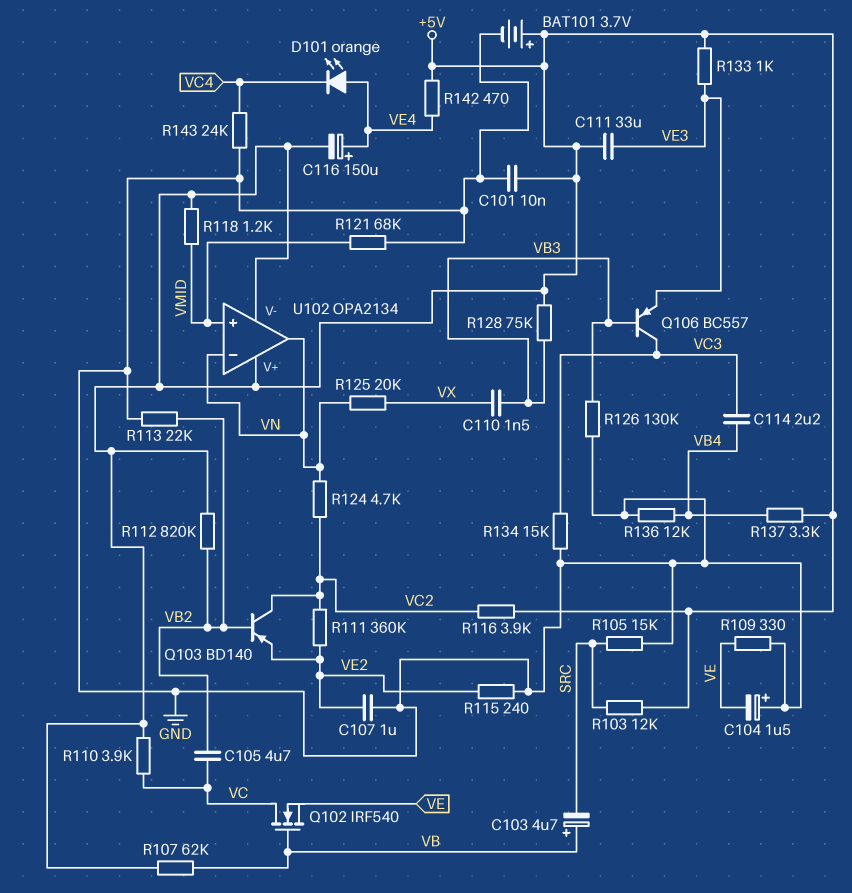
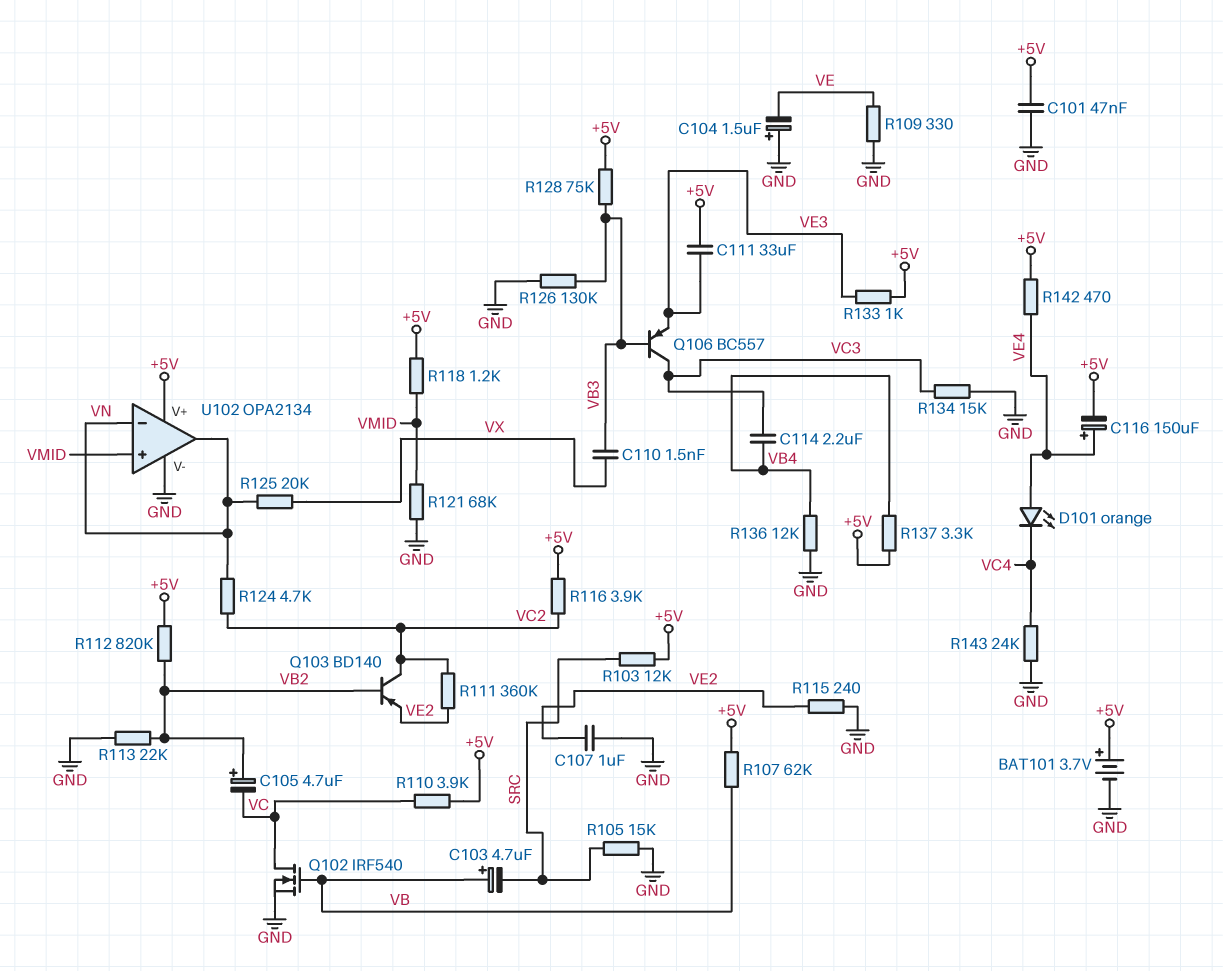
C101: 10nF (+5V, GND) -> 47nF (+5V, GND)
C105: 4.7uF (VB2, VC) -> 4.7uF (plus VB2, minus VC)
Q102: NMOS IRF540 (G VB, D VC, S VE) -> NMOS IRF540 (G VB, D VC, S GND)
U102 pin V-: +5V -> GND

